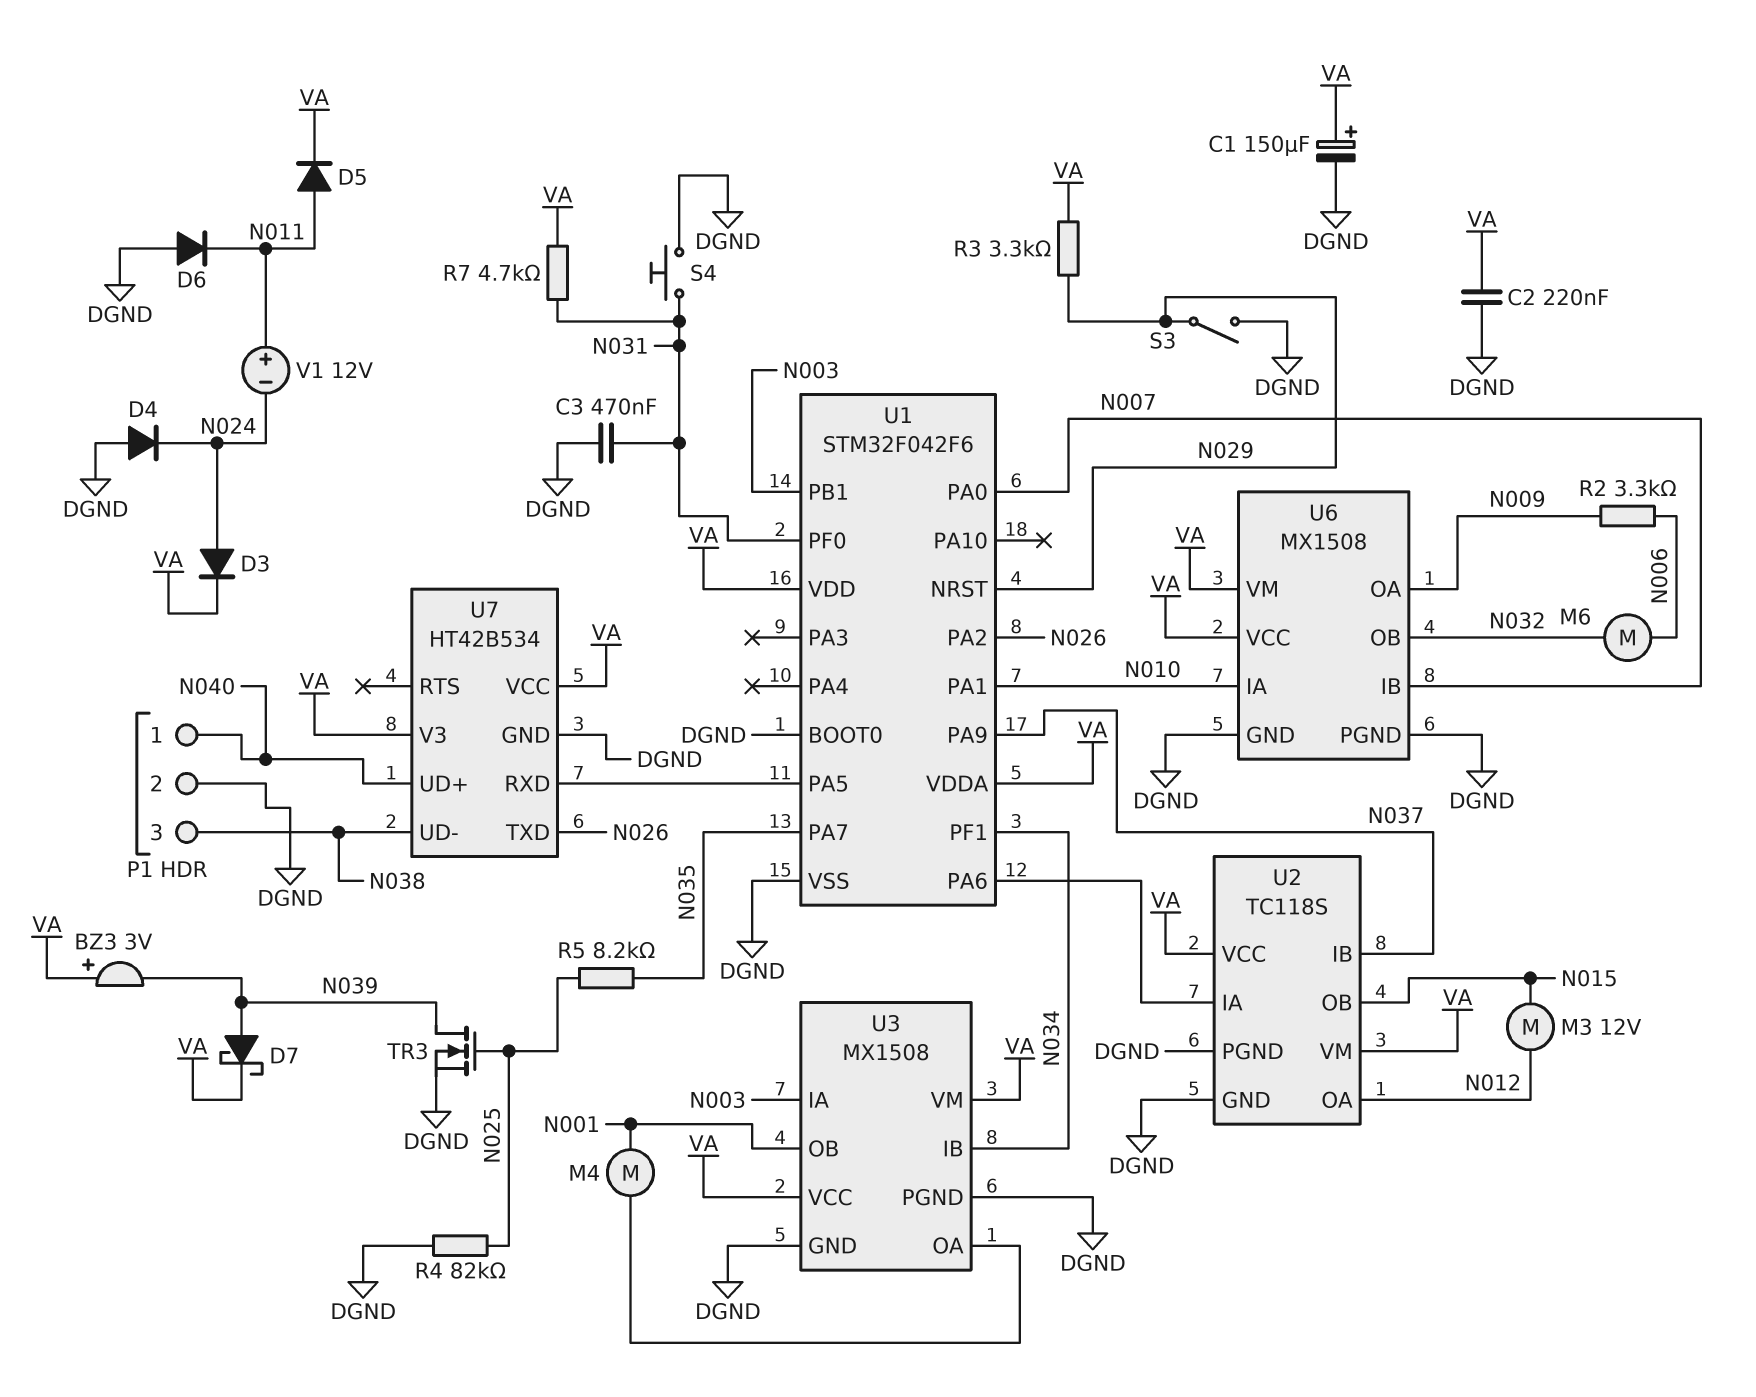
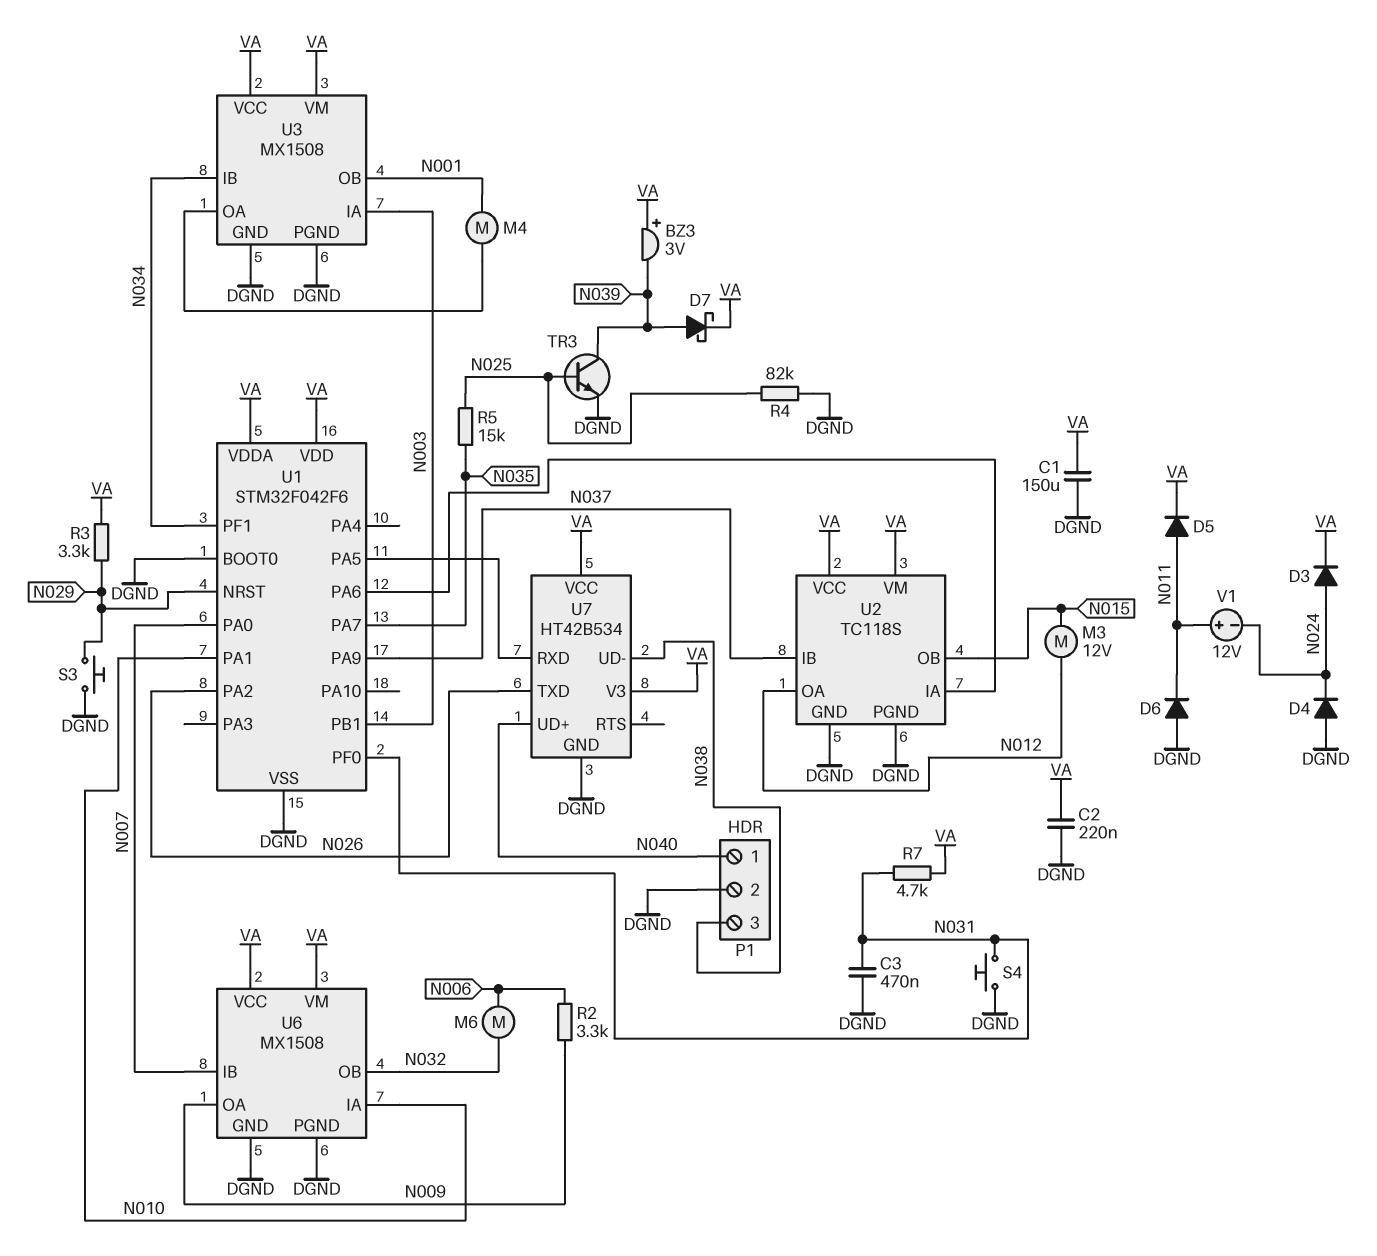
C1: 150uF (plus VA, minus DGND) -> 150uF (DGND, VA)
R5: 8.2k (N025, N035) -> 15k (N025, N035)
S3: switch (DGND, N029) -> button (DGND, N029)
TR3: NMOS (G N025, D N039, S DGND) -> NPN (B N025, C N039, E DGND)

